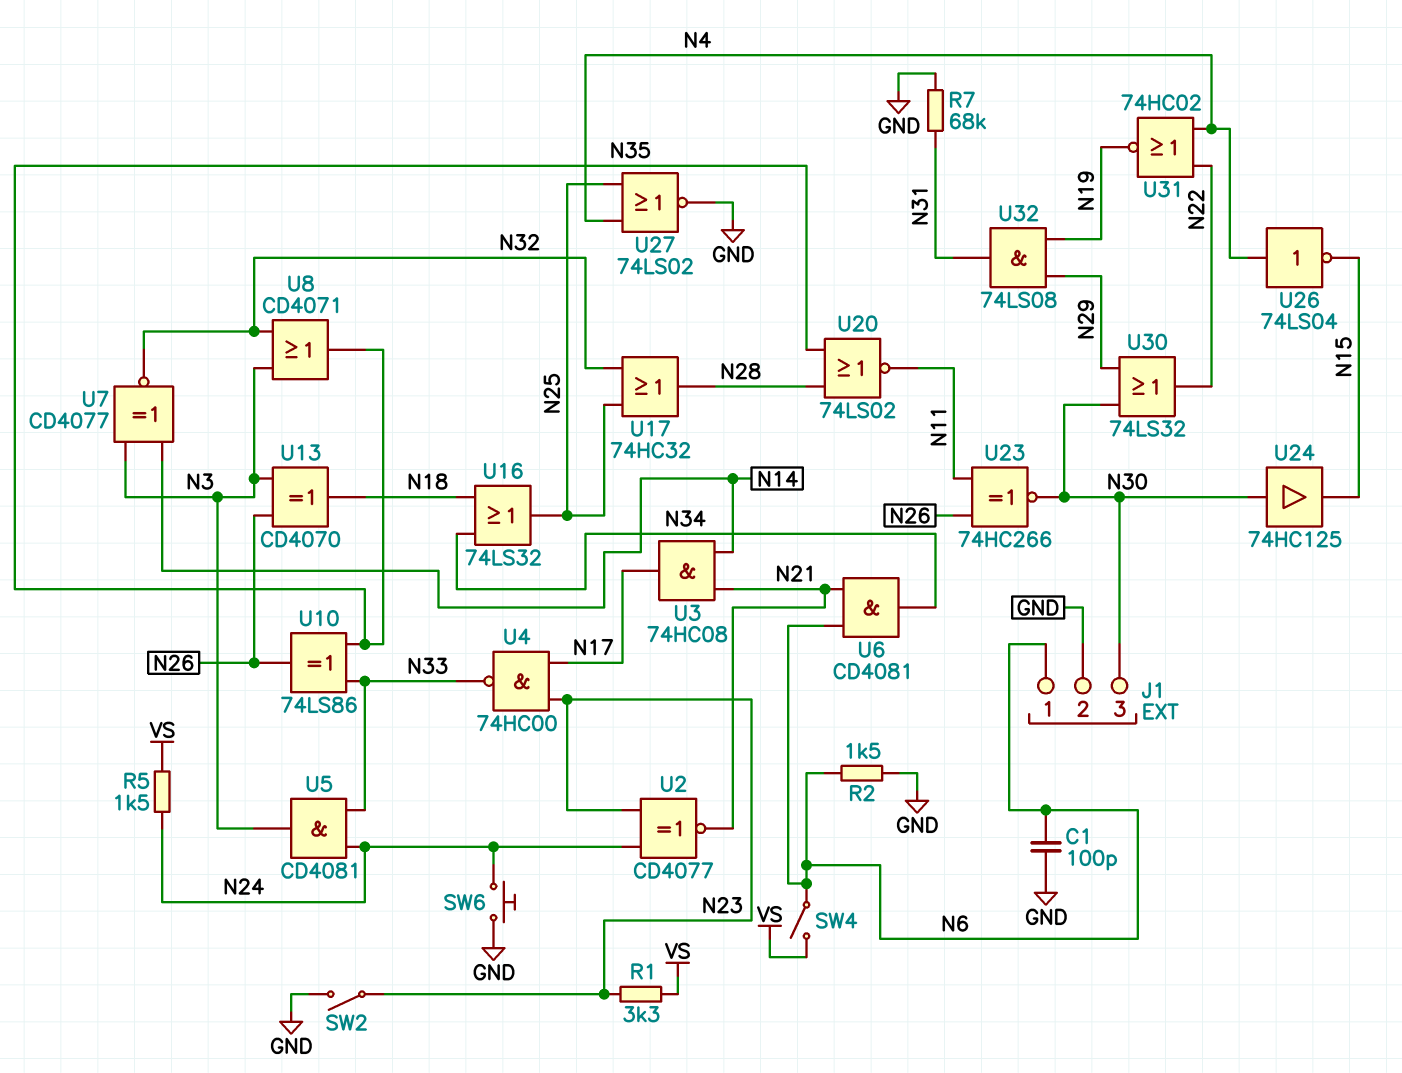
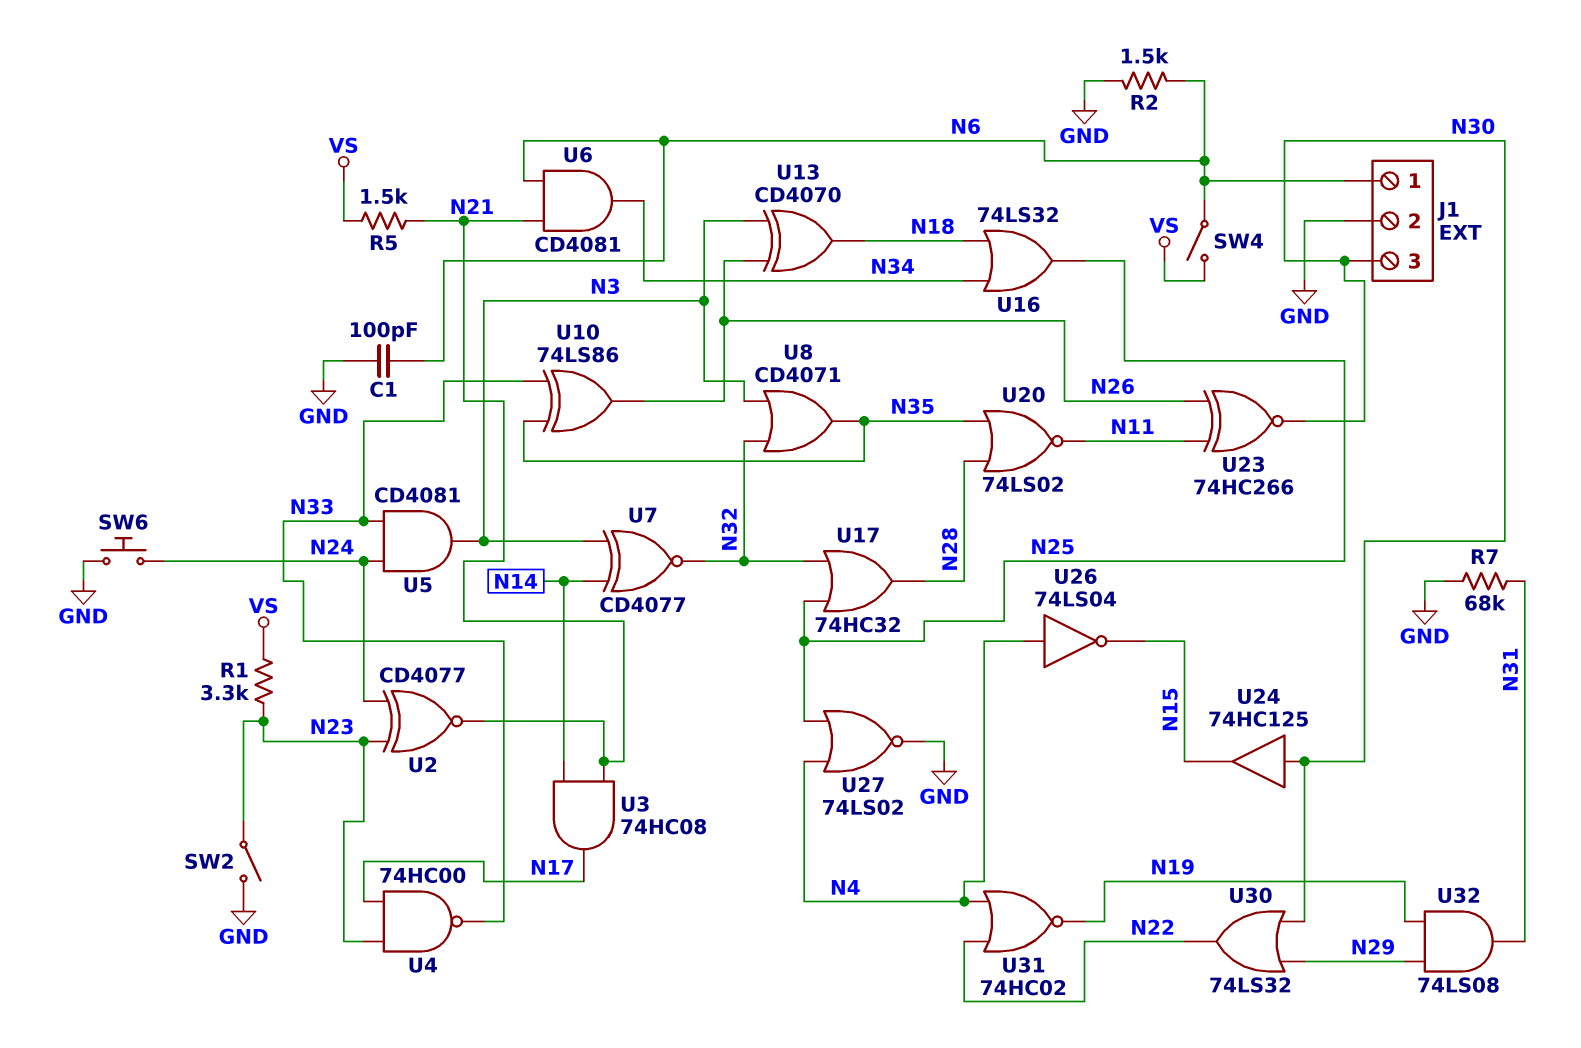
R5: 1.5k (N24, VS) -> 1.5k (N21, VS)

